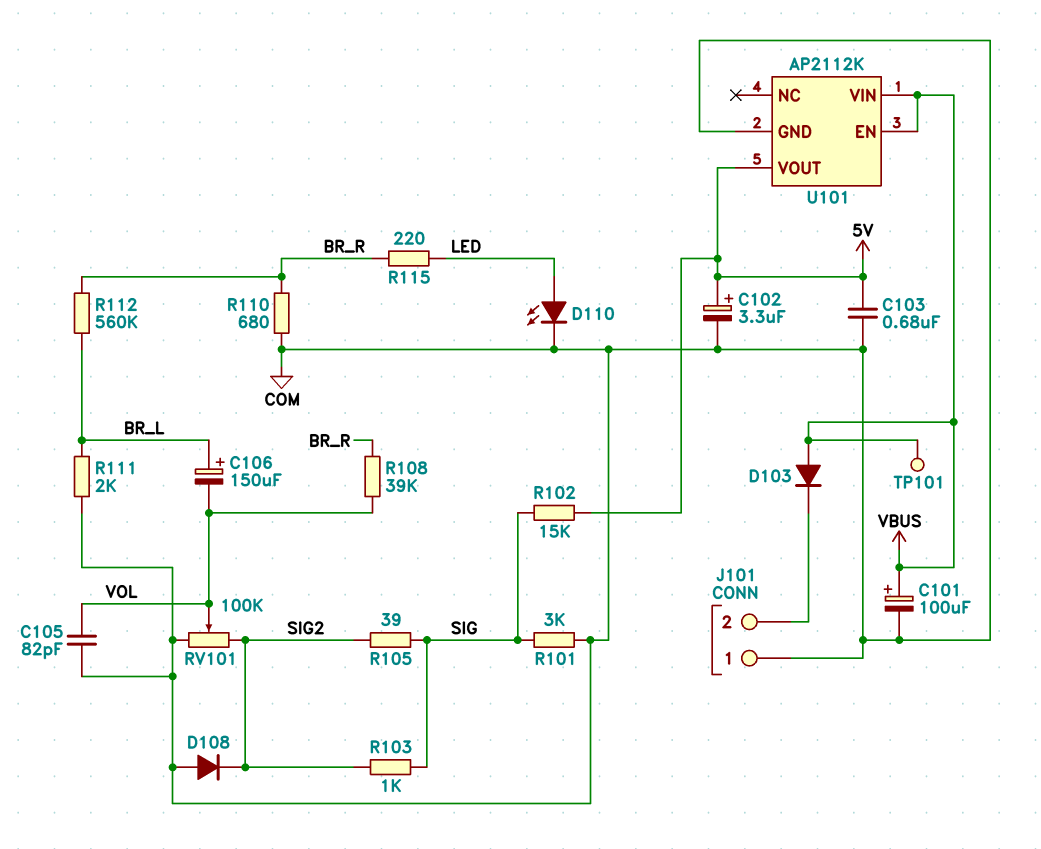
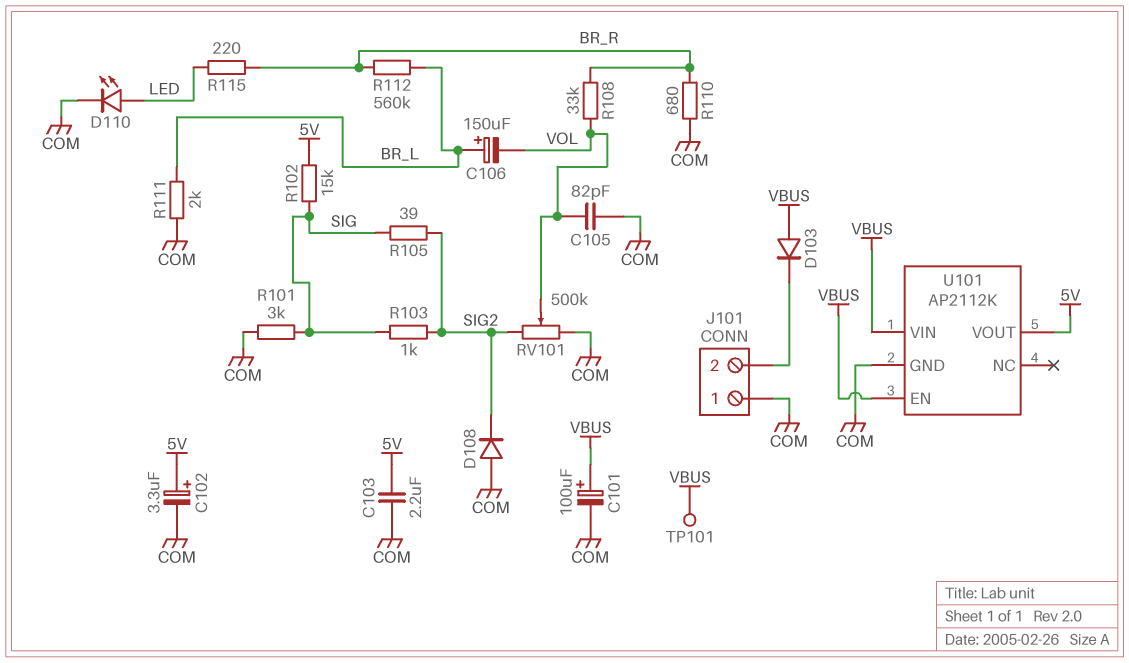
C103: 680nF (5V, COM) -> 2.2uF (5V, COM)
R108: 39k (BR_R, VOL) -> 33k (BR_R, VOL)
RV101: 100k (COM, SIG2, wiper VOL) -> 500k (COM, SIG2, wiper VOL)

